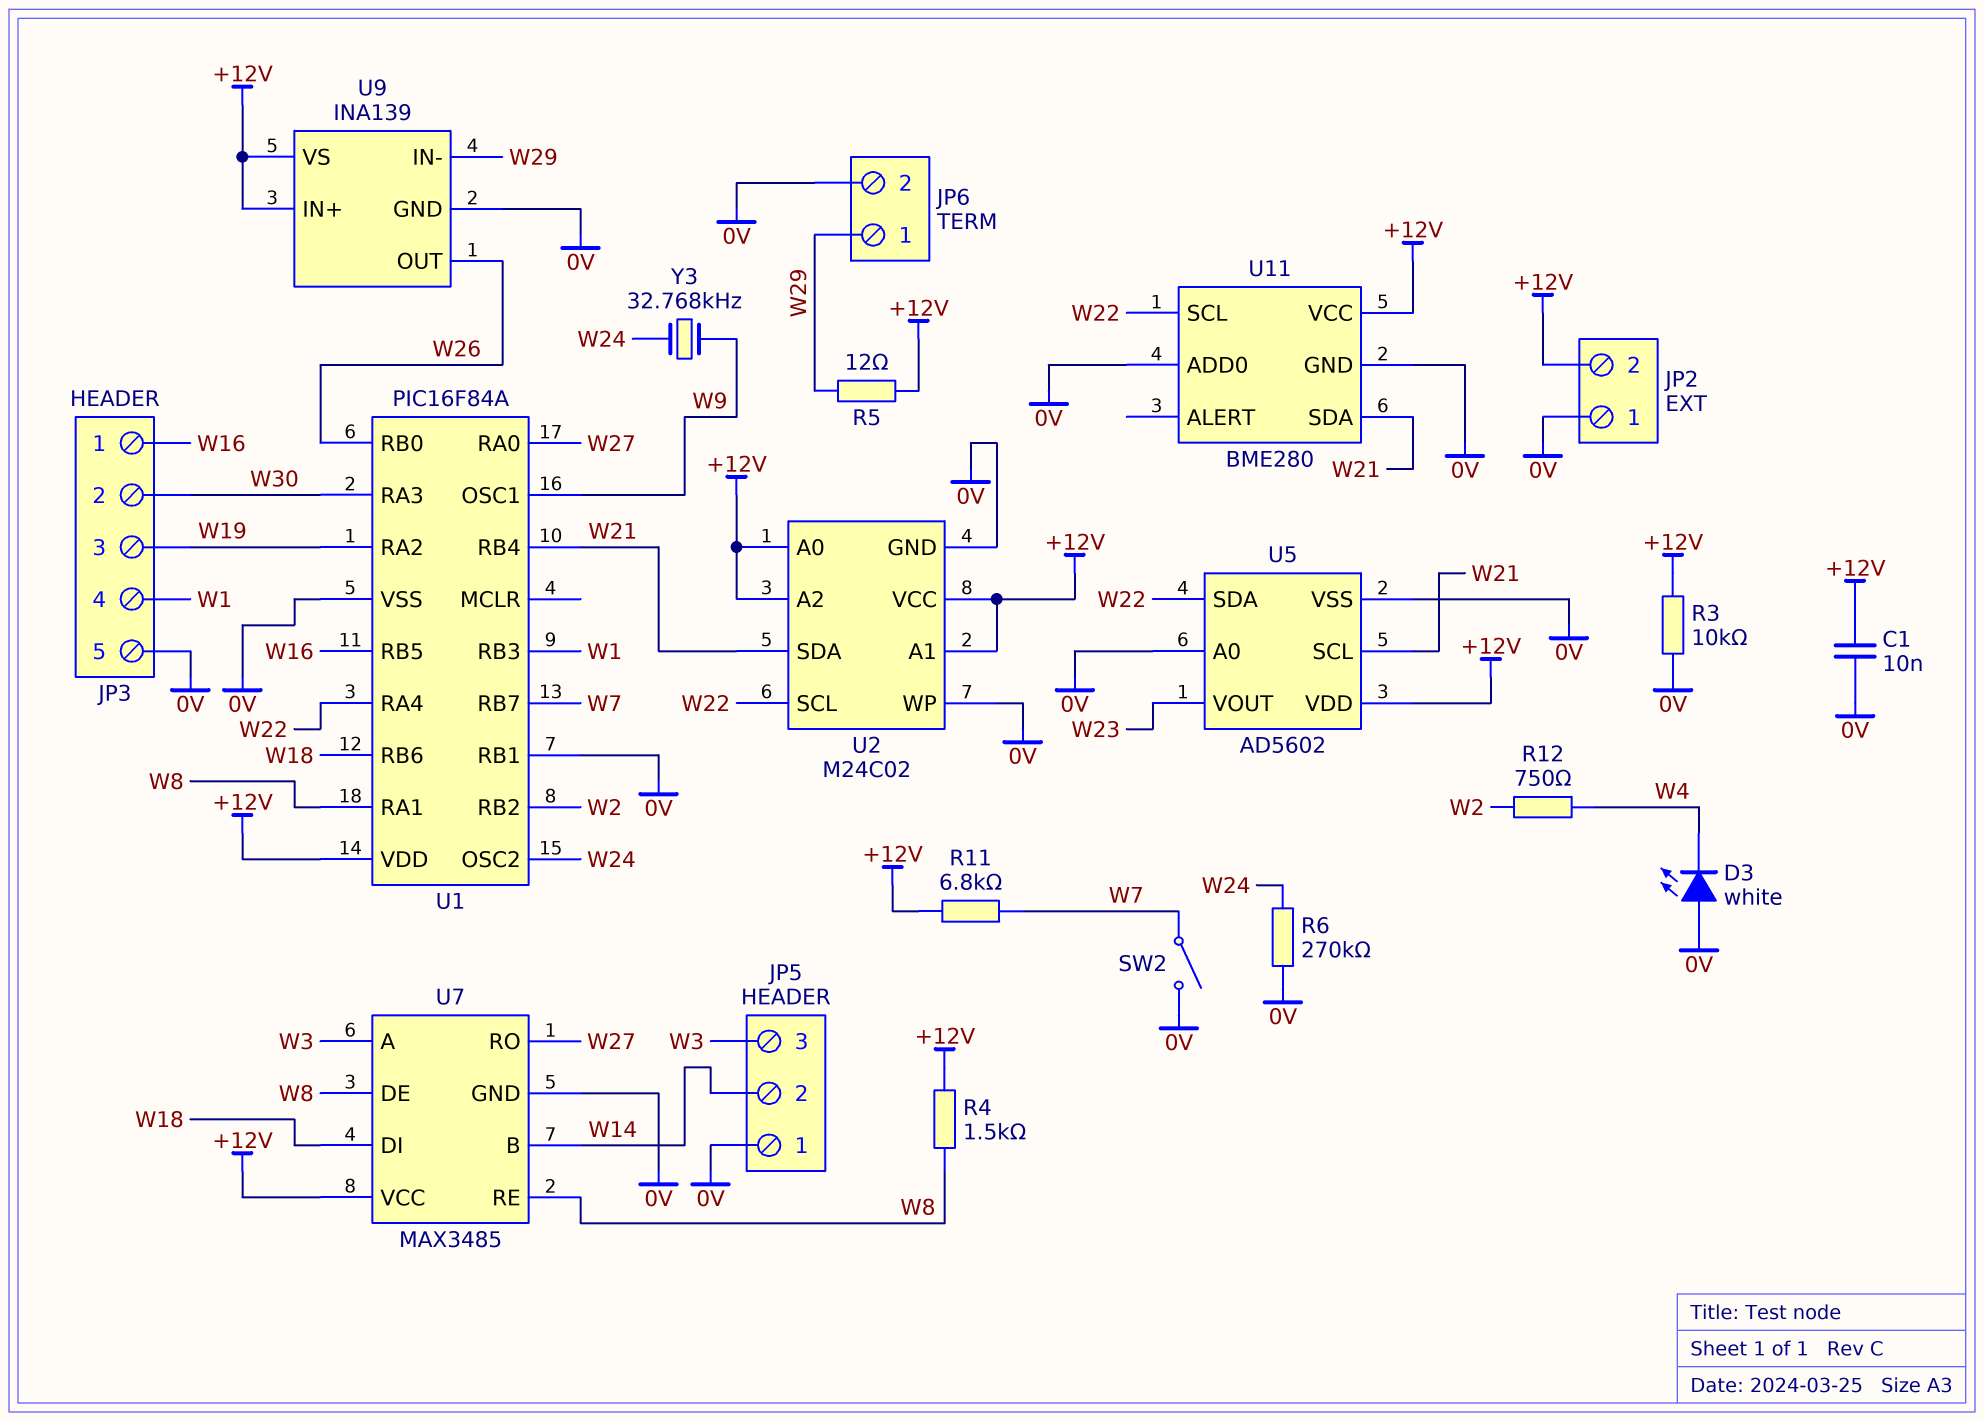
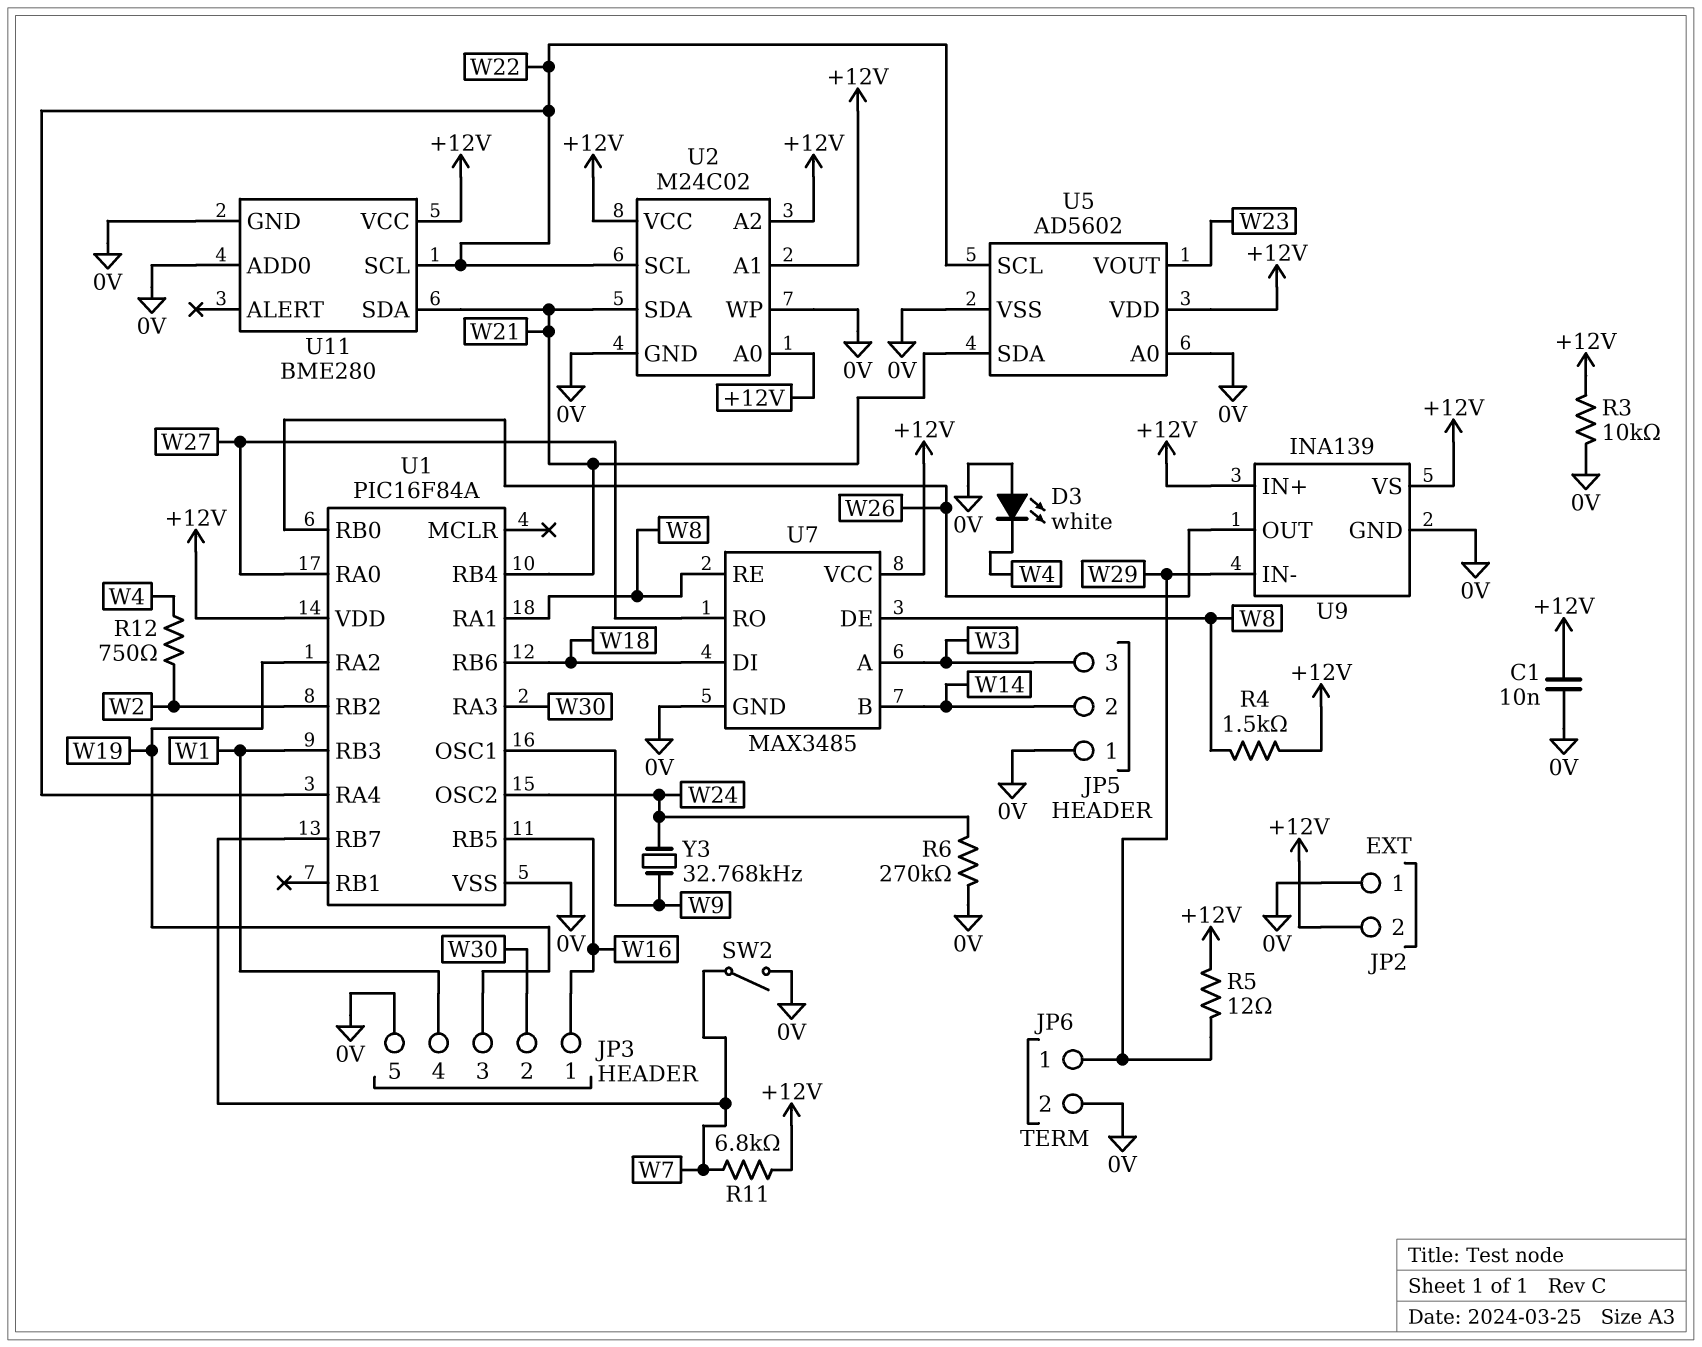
U1 pin RB1: 0V -> none
U5 pin SCL: W21 -> W22
U5 pin SDA: W22 -> W21

